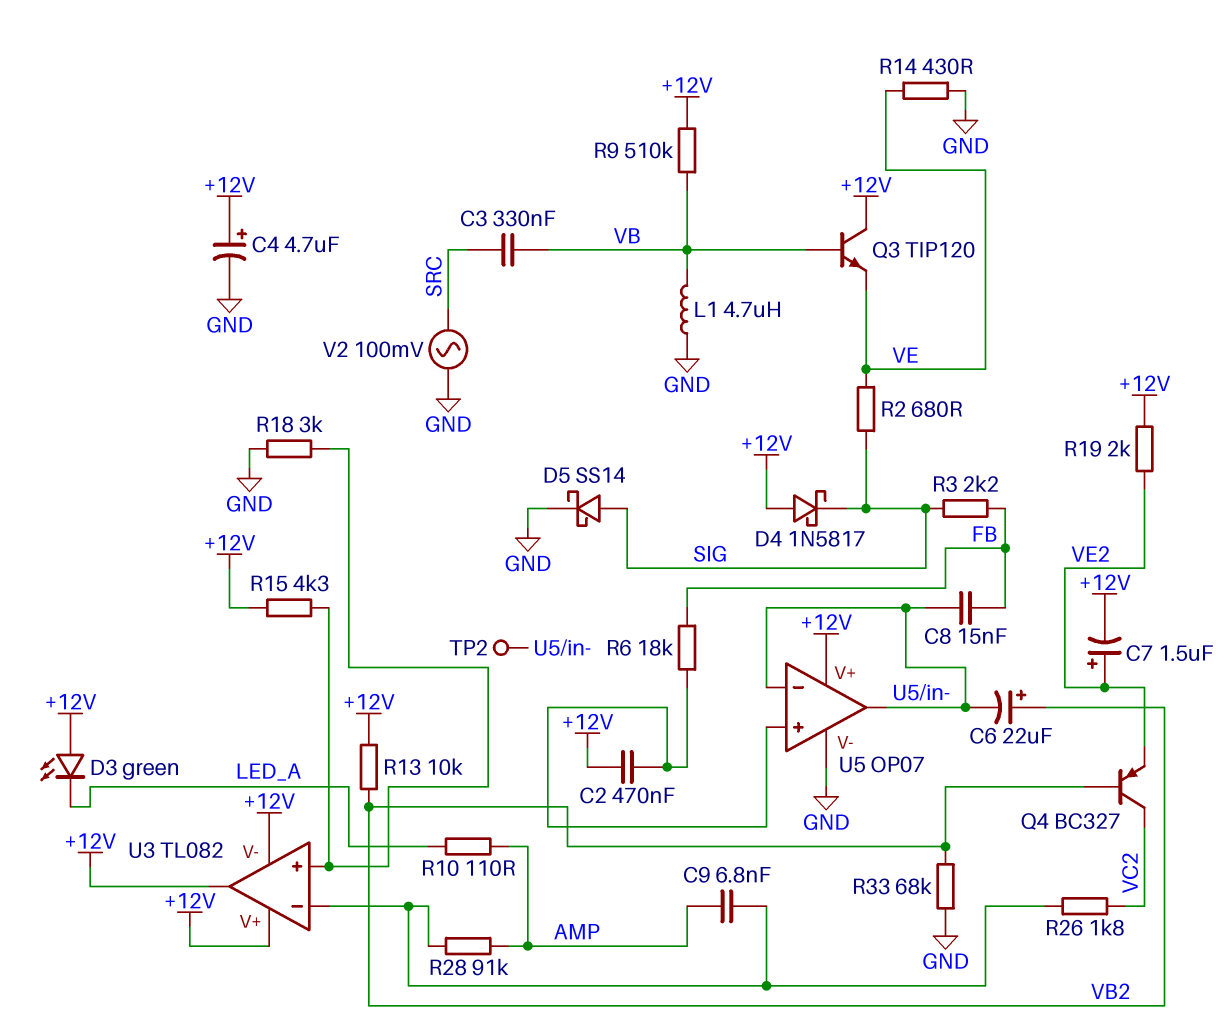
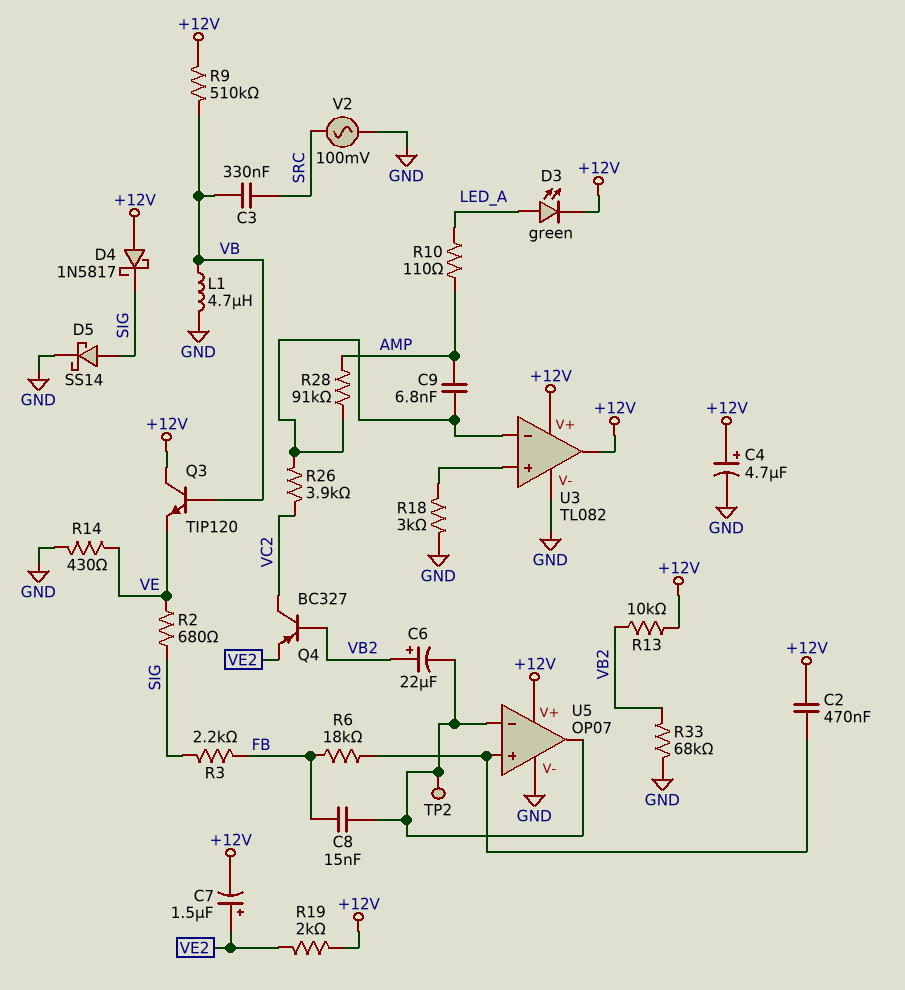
D3: LED green (A +12V, K LED_A) -> LED green (A LED_A, K +12V)
R15: 4.3k (+12V, U3/in+) -> none
R26: 1.8k (U3/in-, VC2) -> 3.9k (U3/in-, VC2)
U3 pin V-: +12V -> GND

